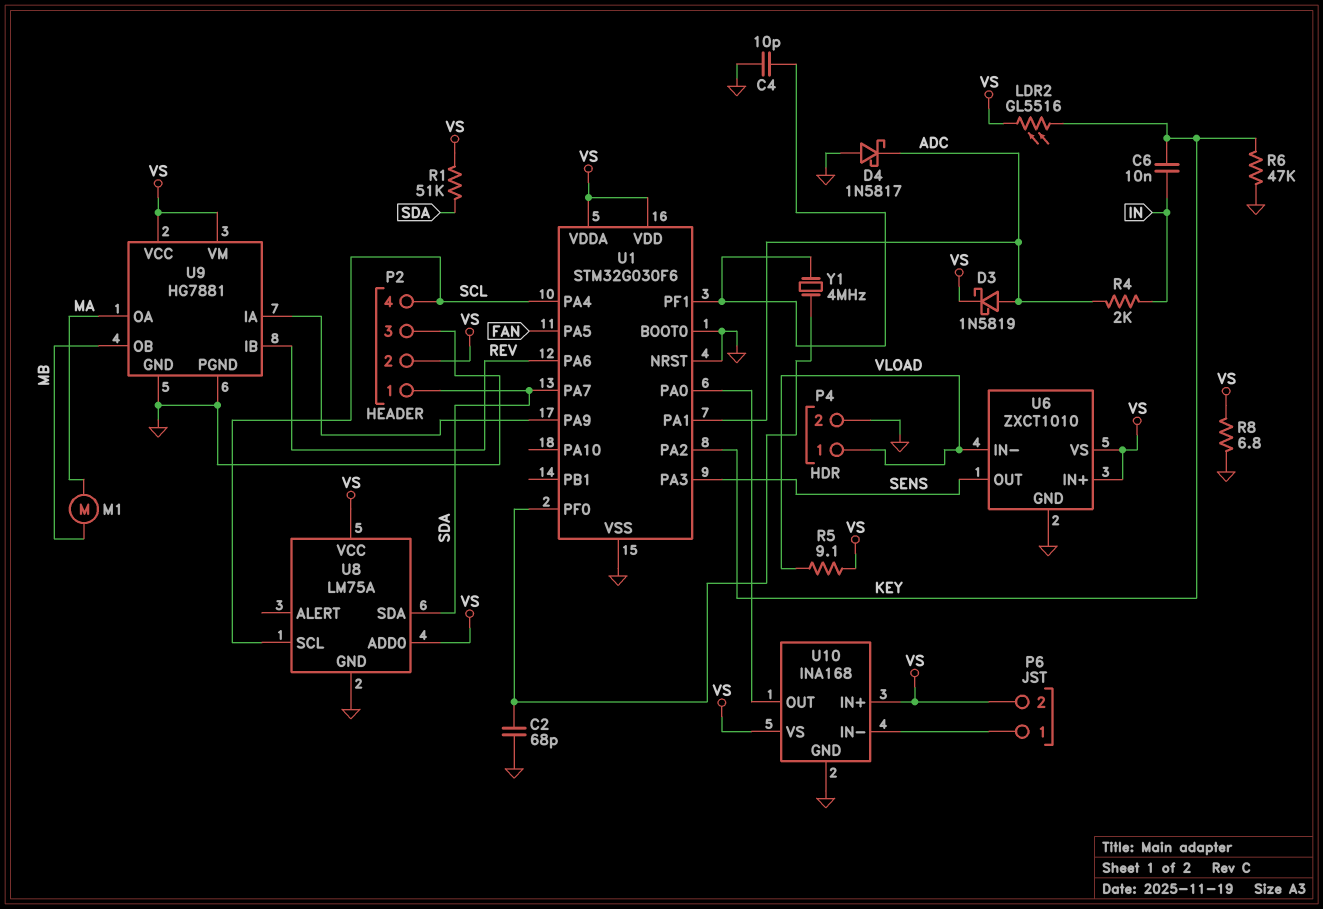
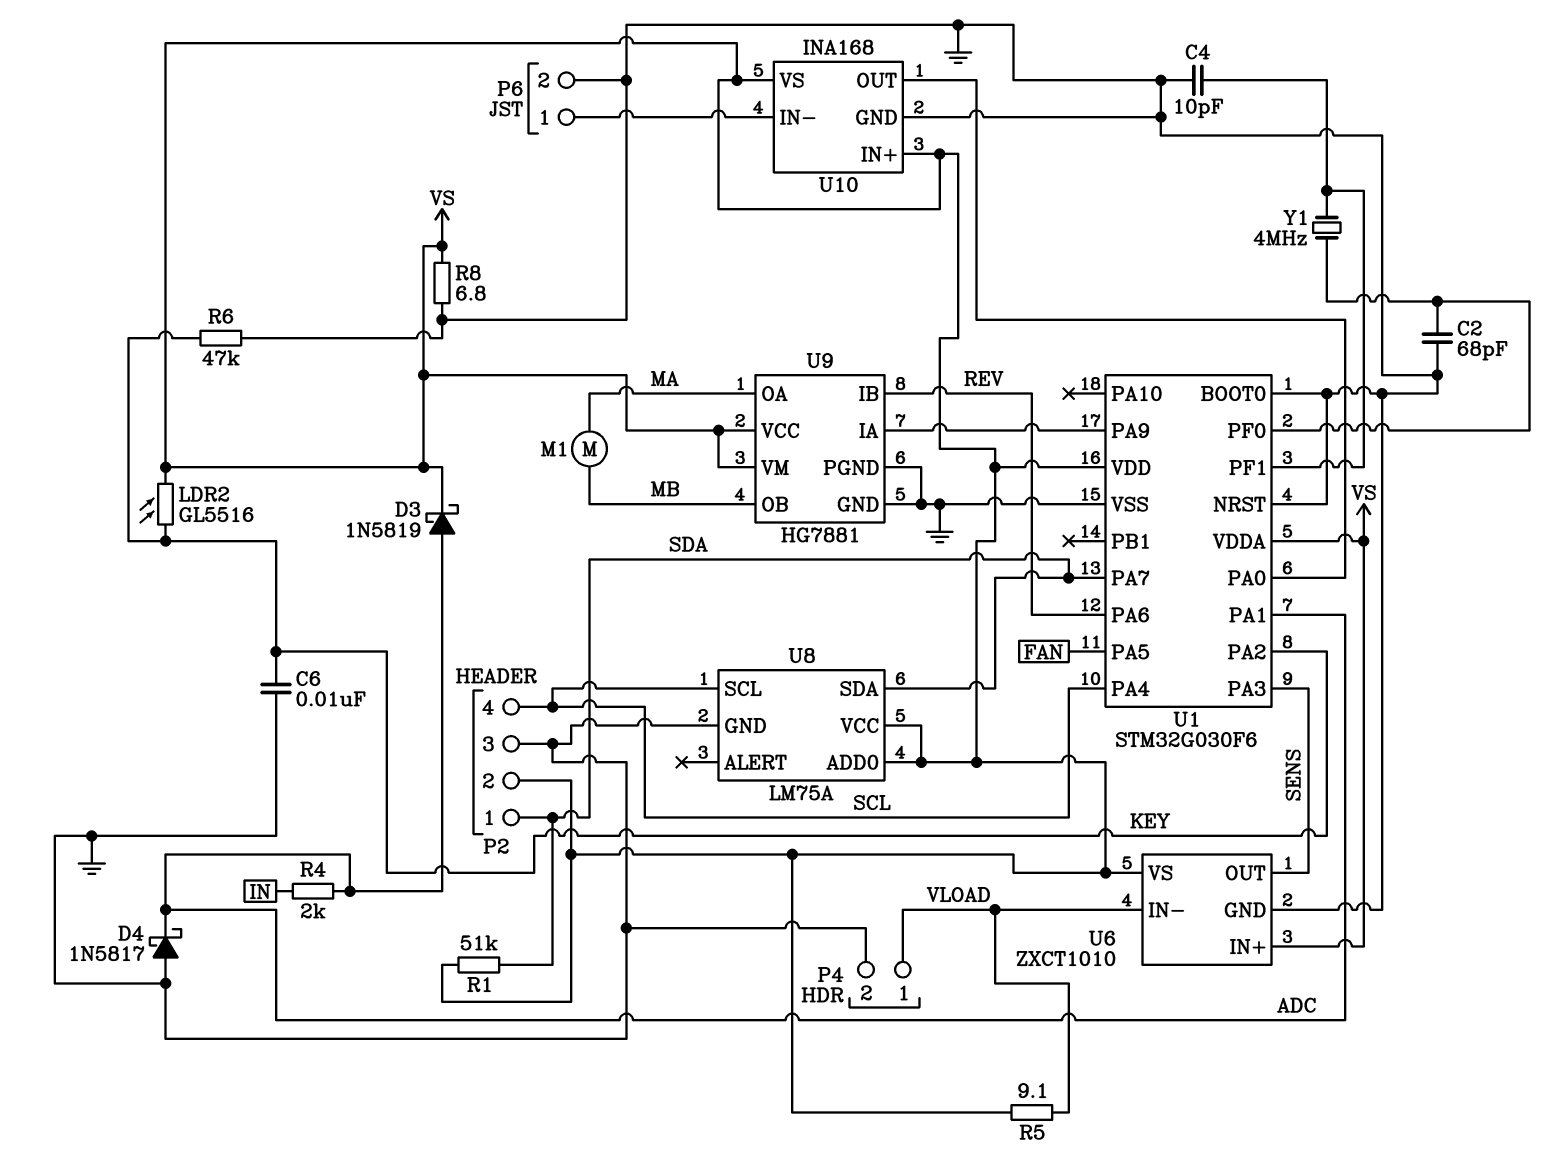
C6: 10nF (IN, KEY) -> 10nF (GND, KEY)
P6 pin 2: VS -> GND

